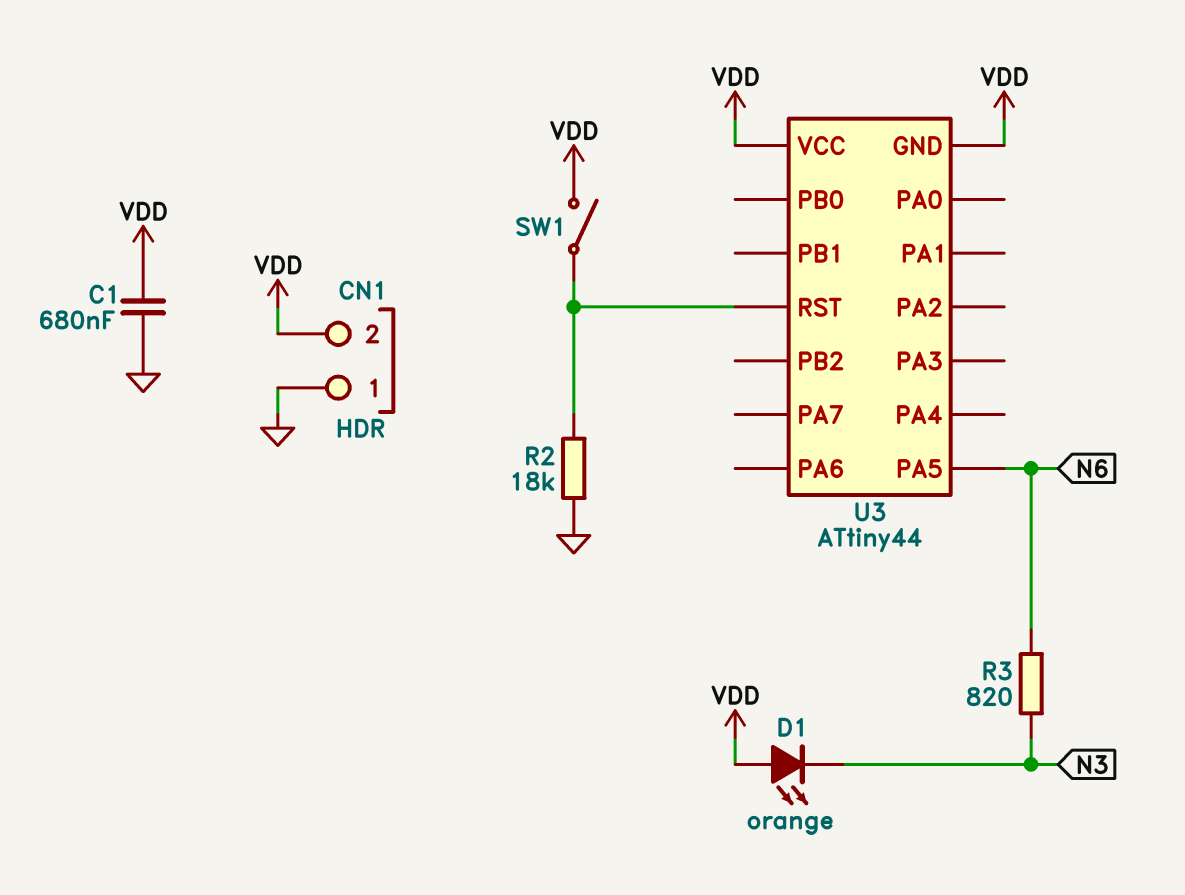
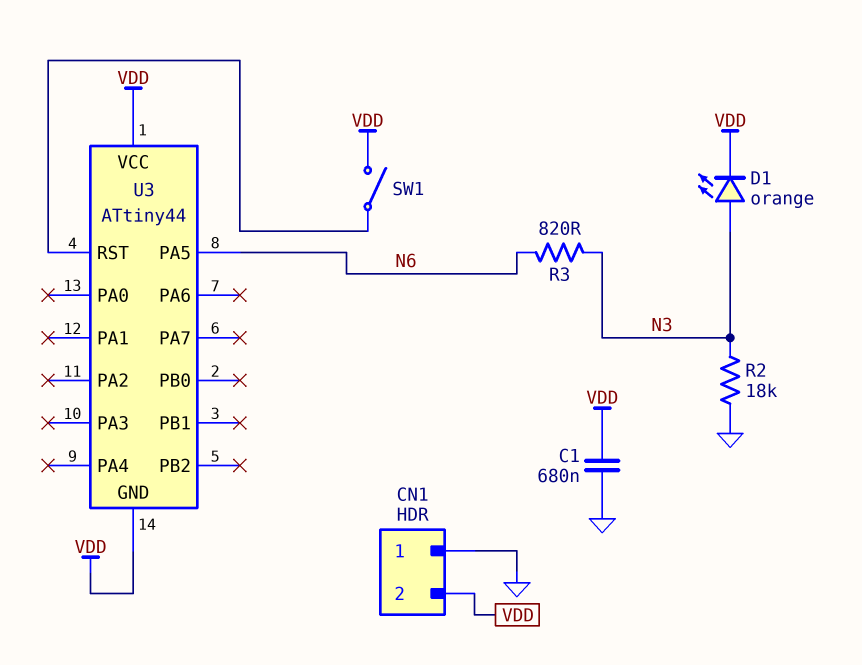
D1: LED orange (A VDD, K N3) -> LED orange (A N3, K VDD)
R2: 18k (GND, U3/RST) -> 18k (GND, N3)

